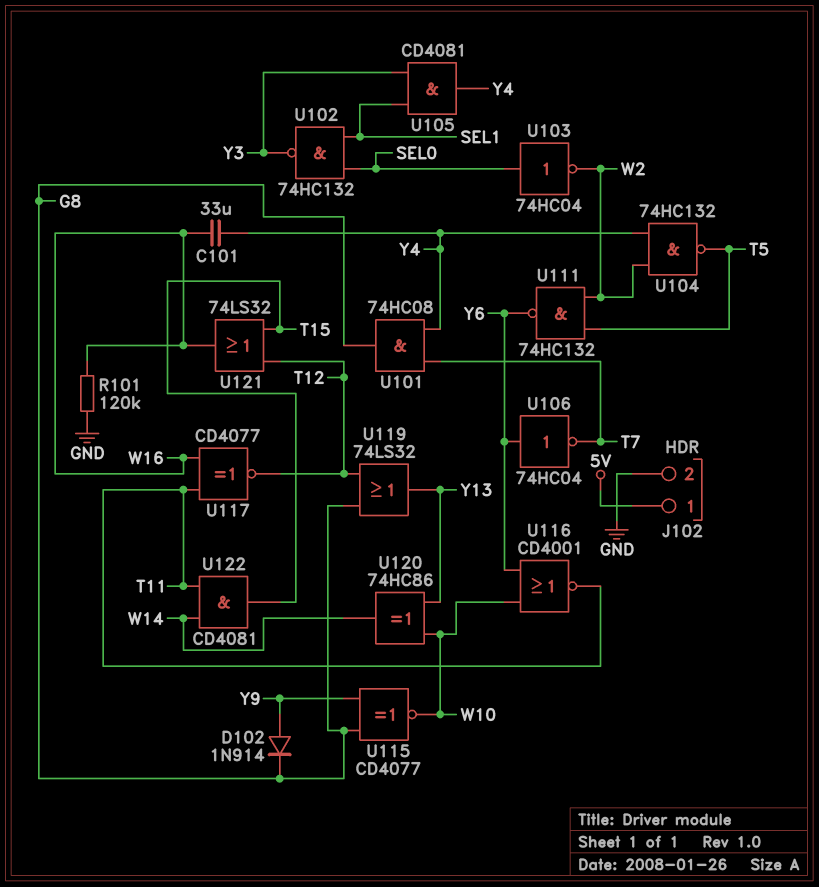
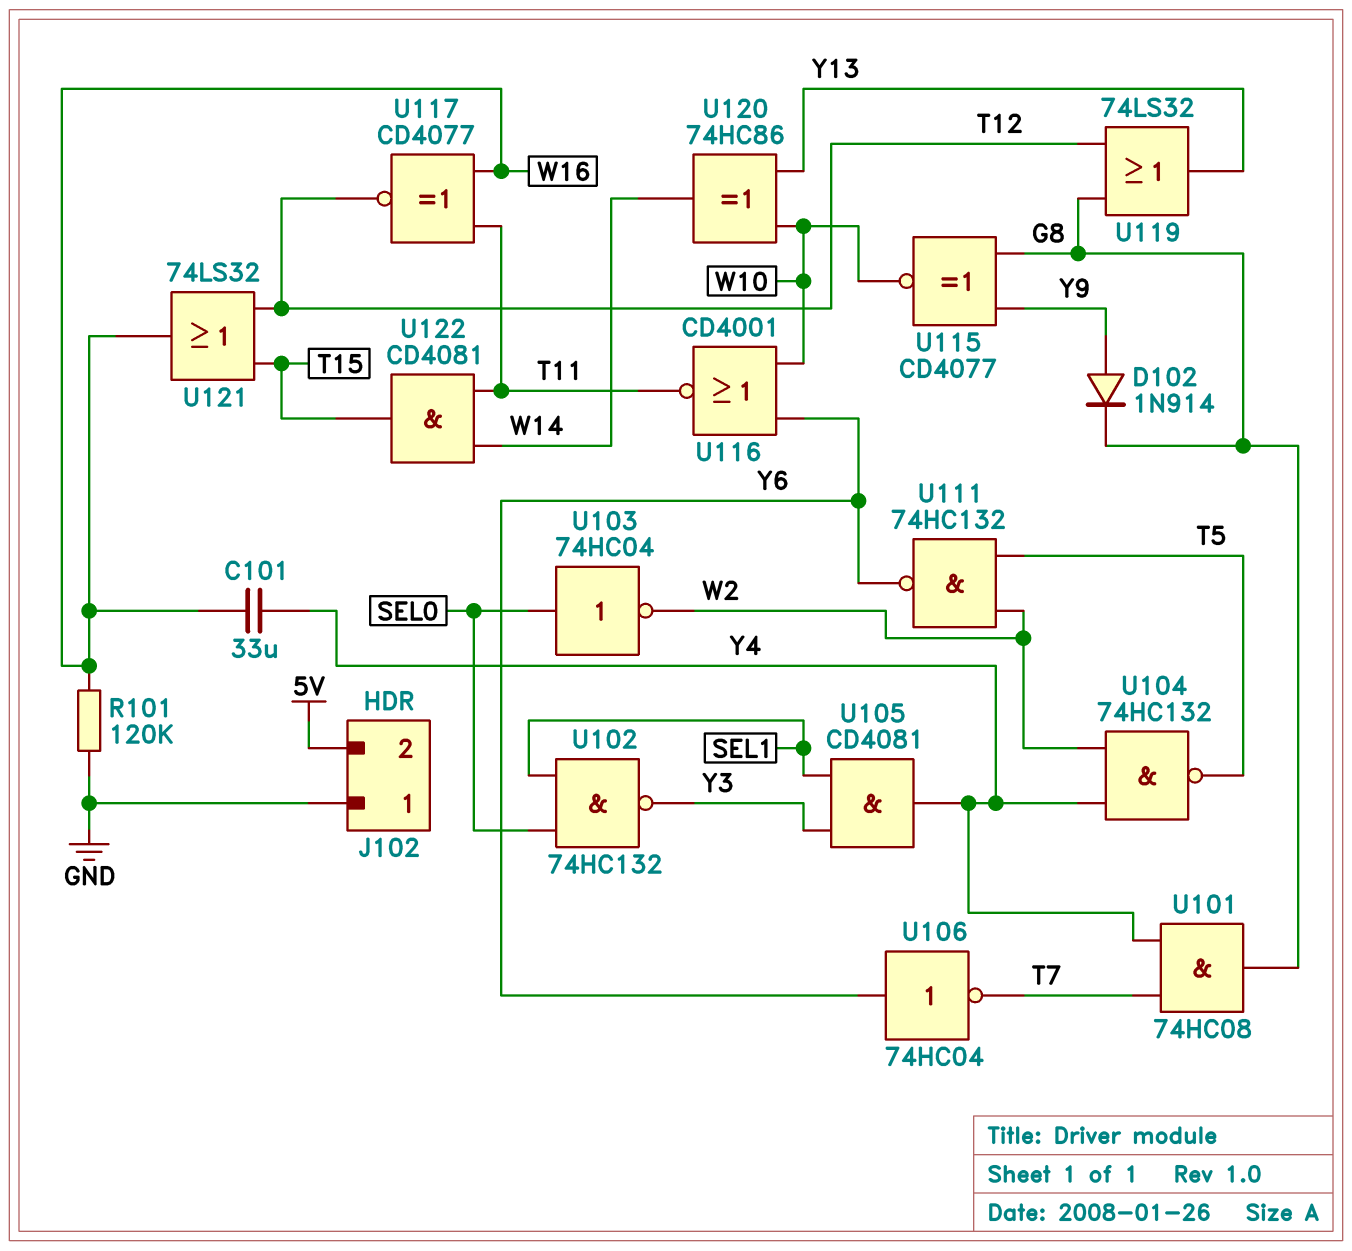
J102 pin 1: 5V -> GND
J102 pin 2: GND -> 5V

